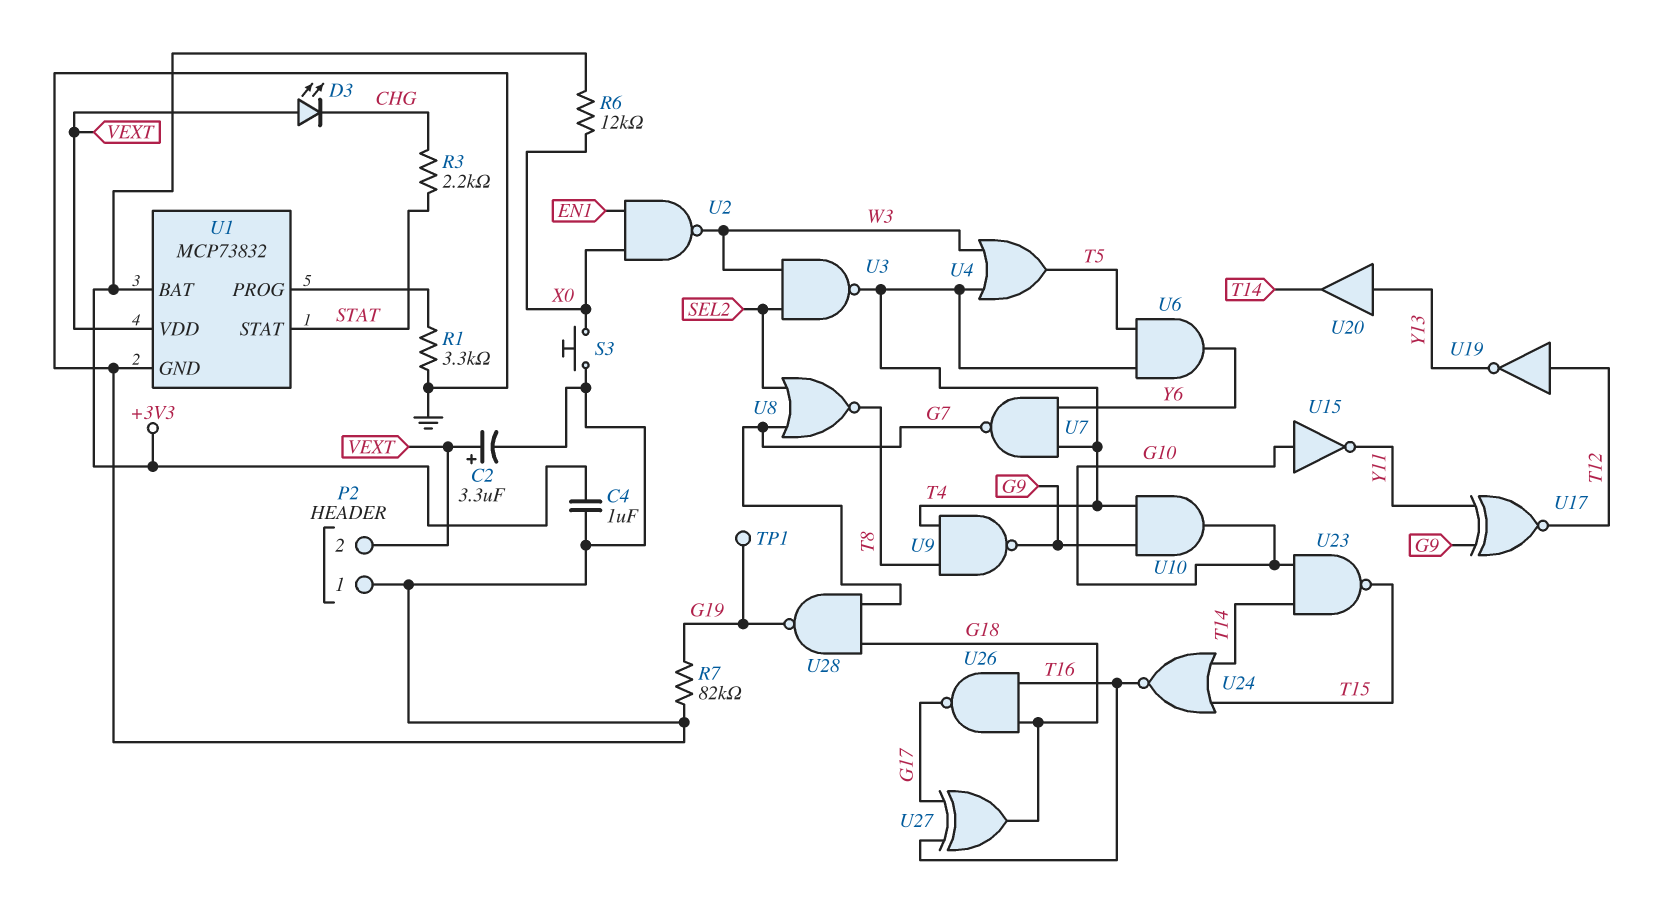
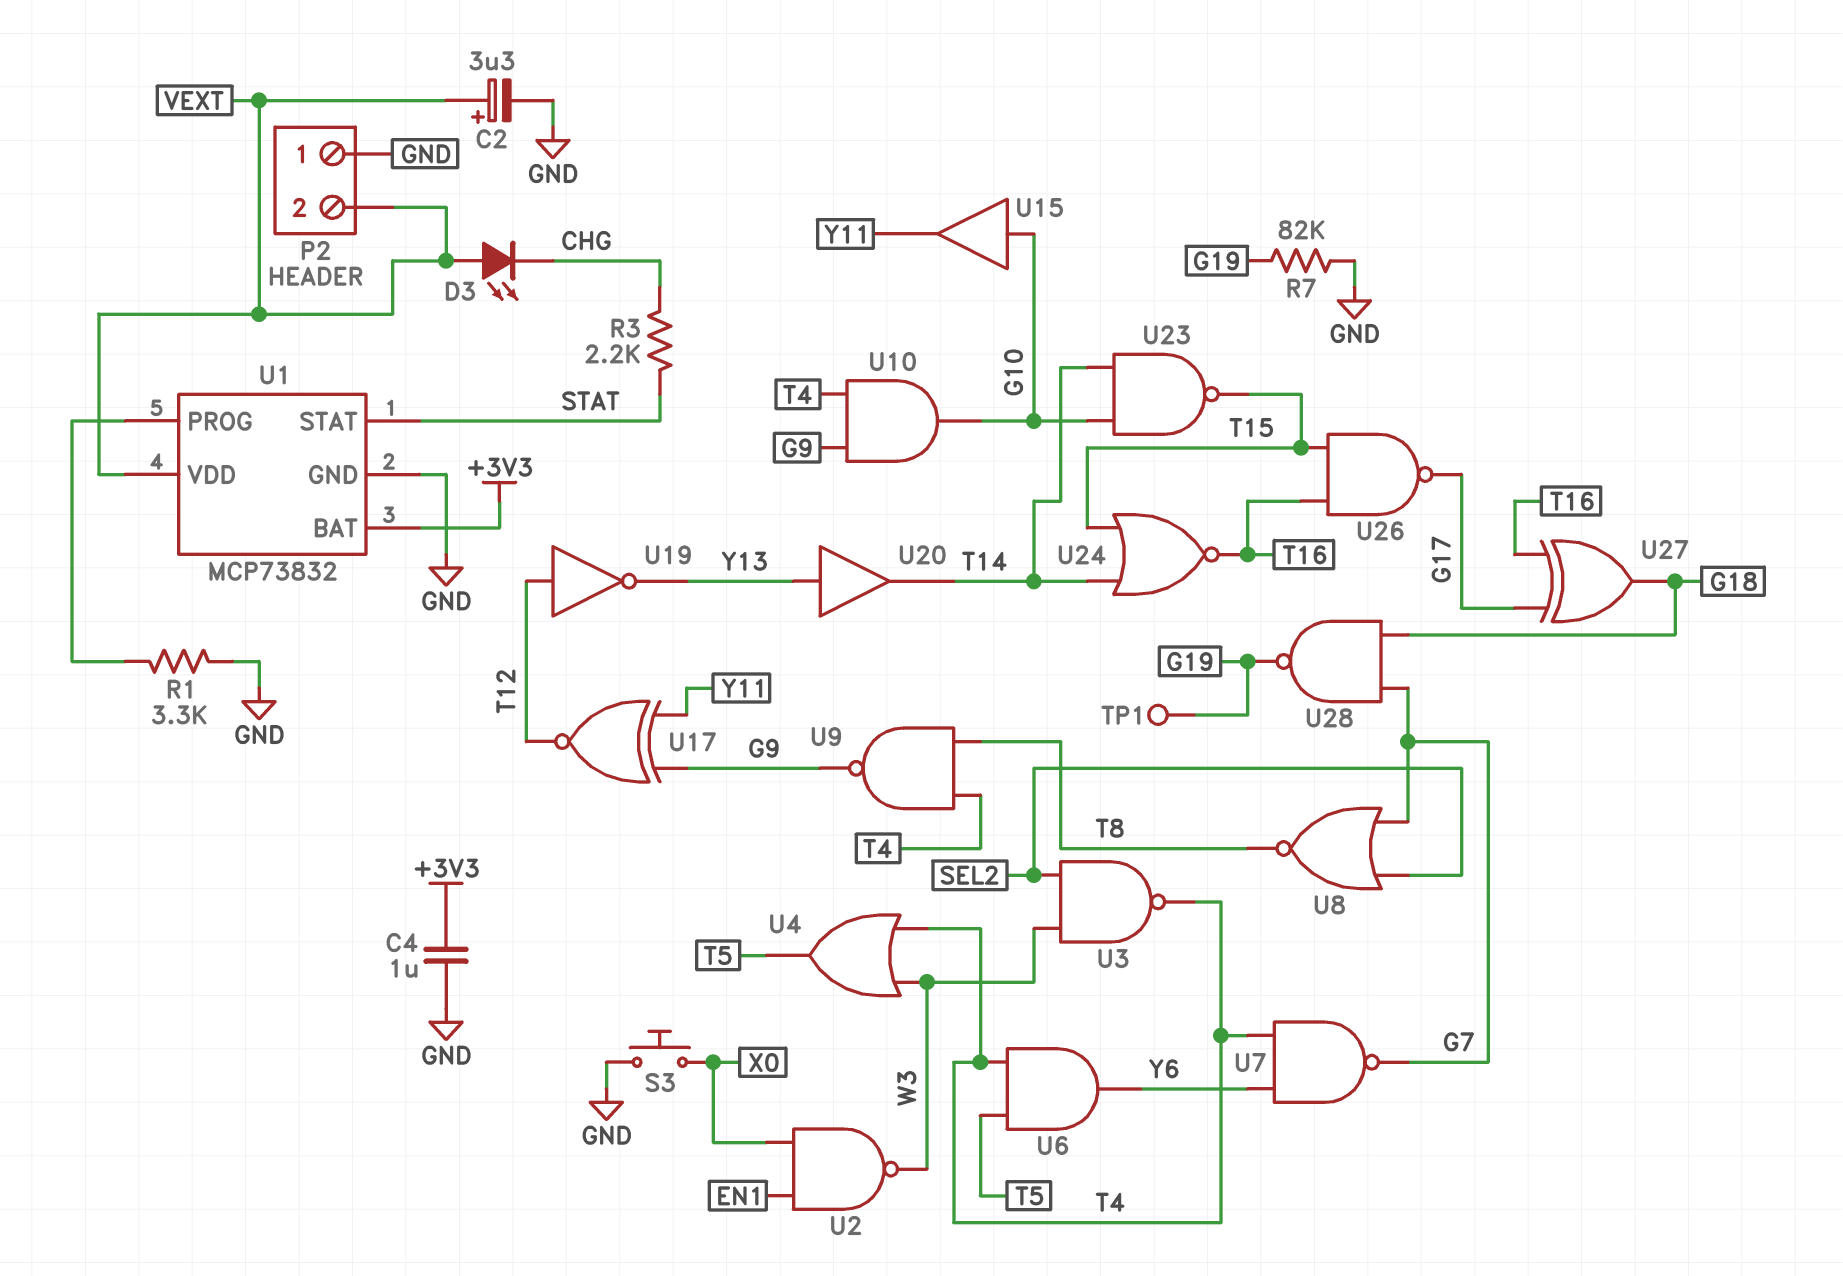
R6: 12k (+3V3, X0) -> none
U15: NOT (in G10, out Y11) -> buffer (in G10, out Y11)
U26: NAND (in G18, in T16, out G17) -> NAND (in T15, in T16, out G17)

